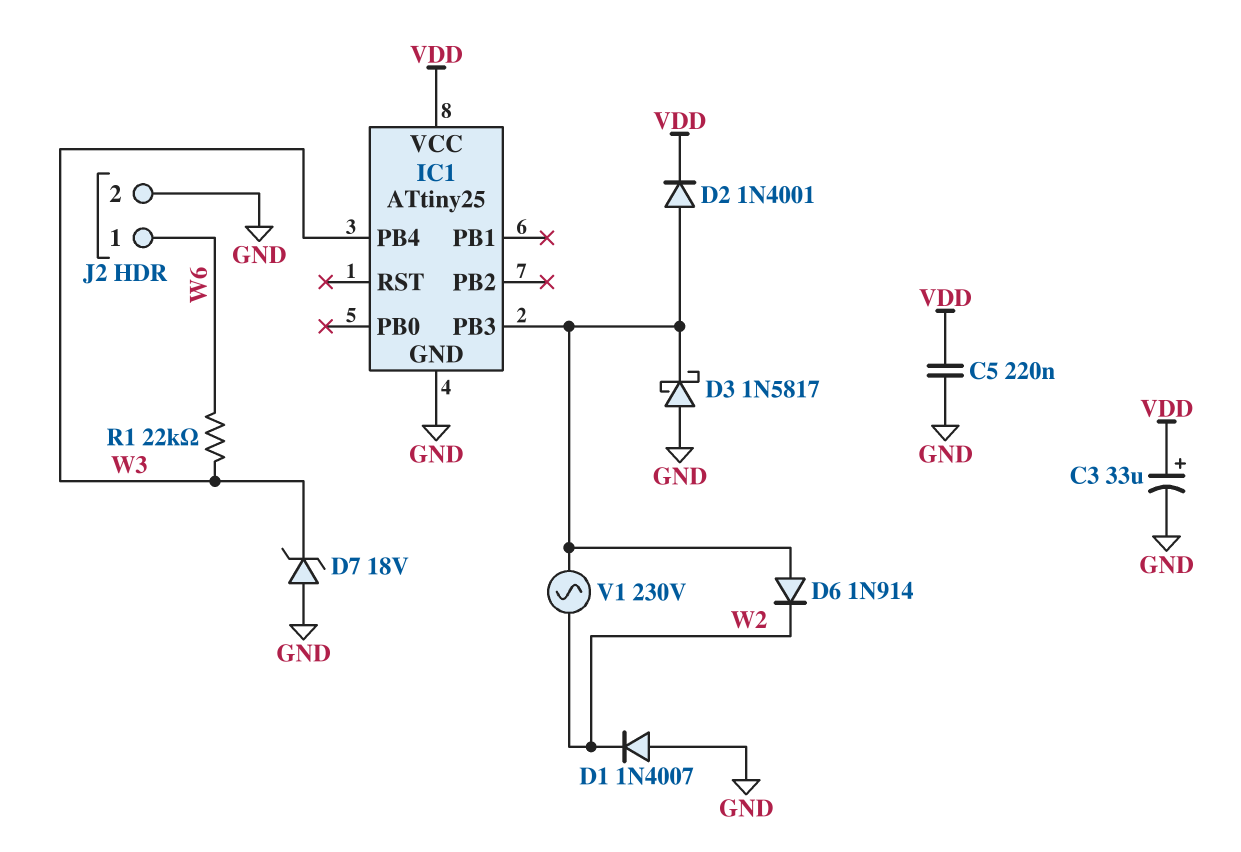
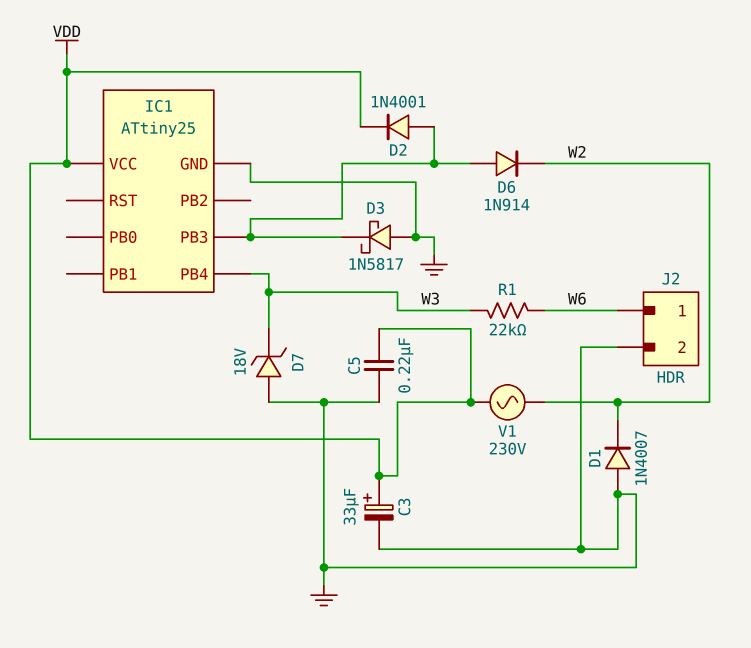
V1: AC 230V (IC1/PB3, W2) -> AC 230V (VDD, W2)

